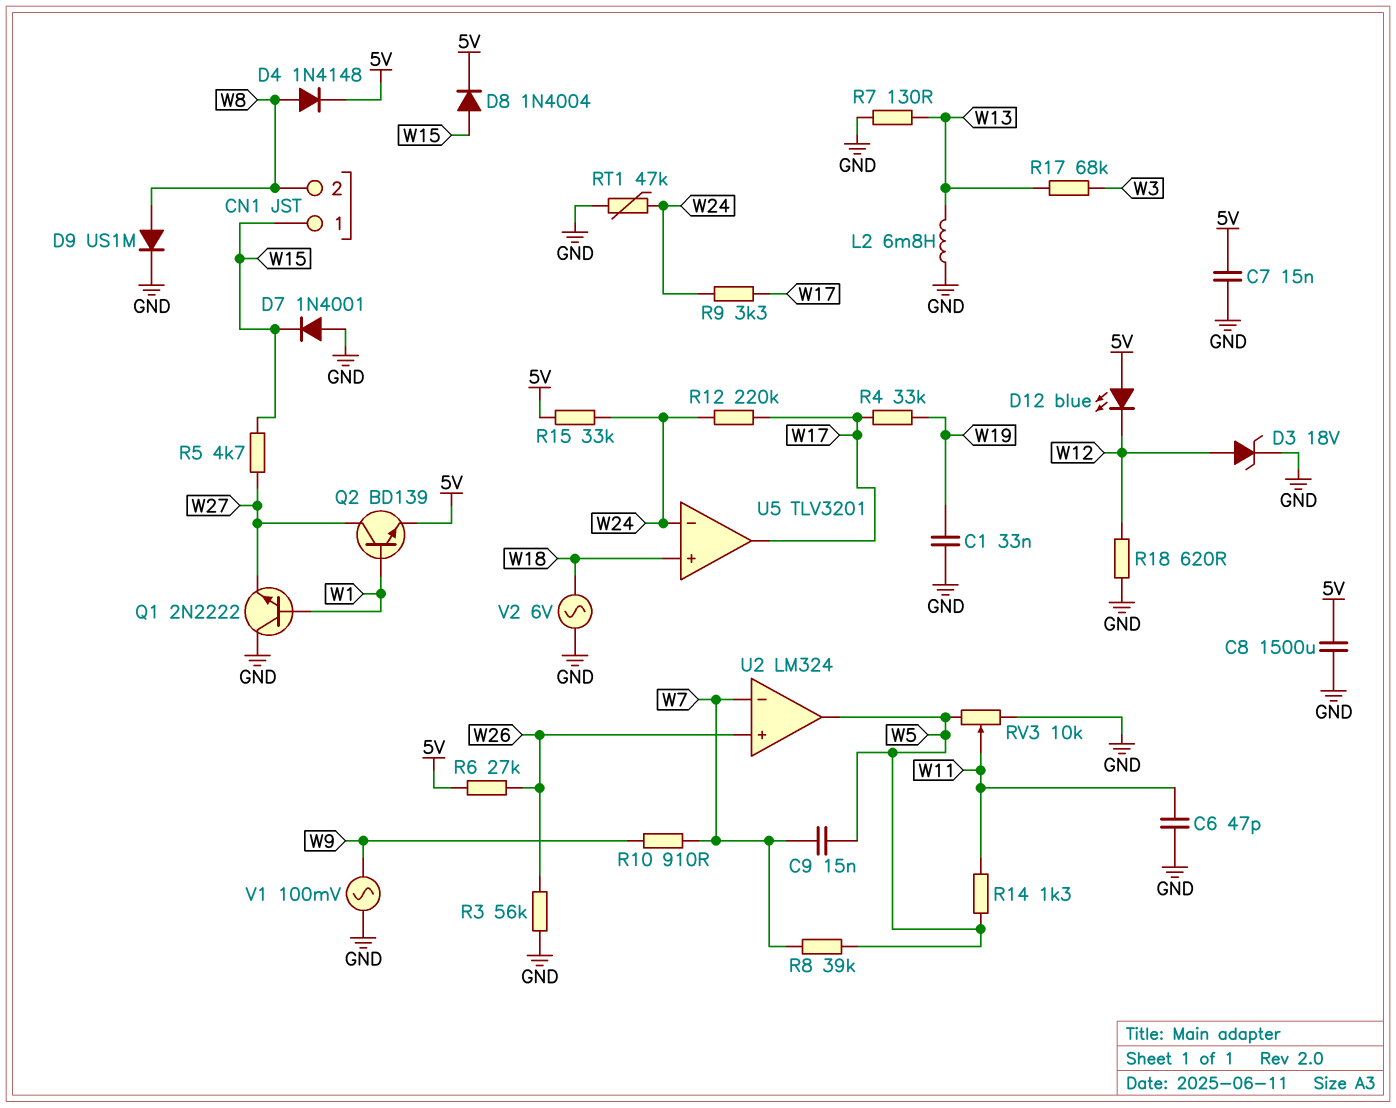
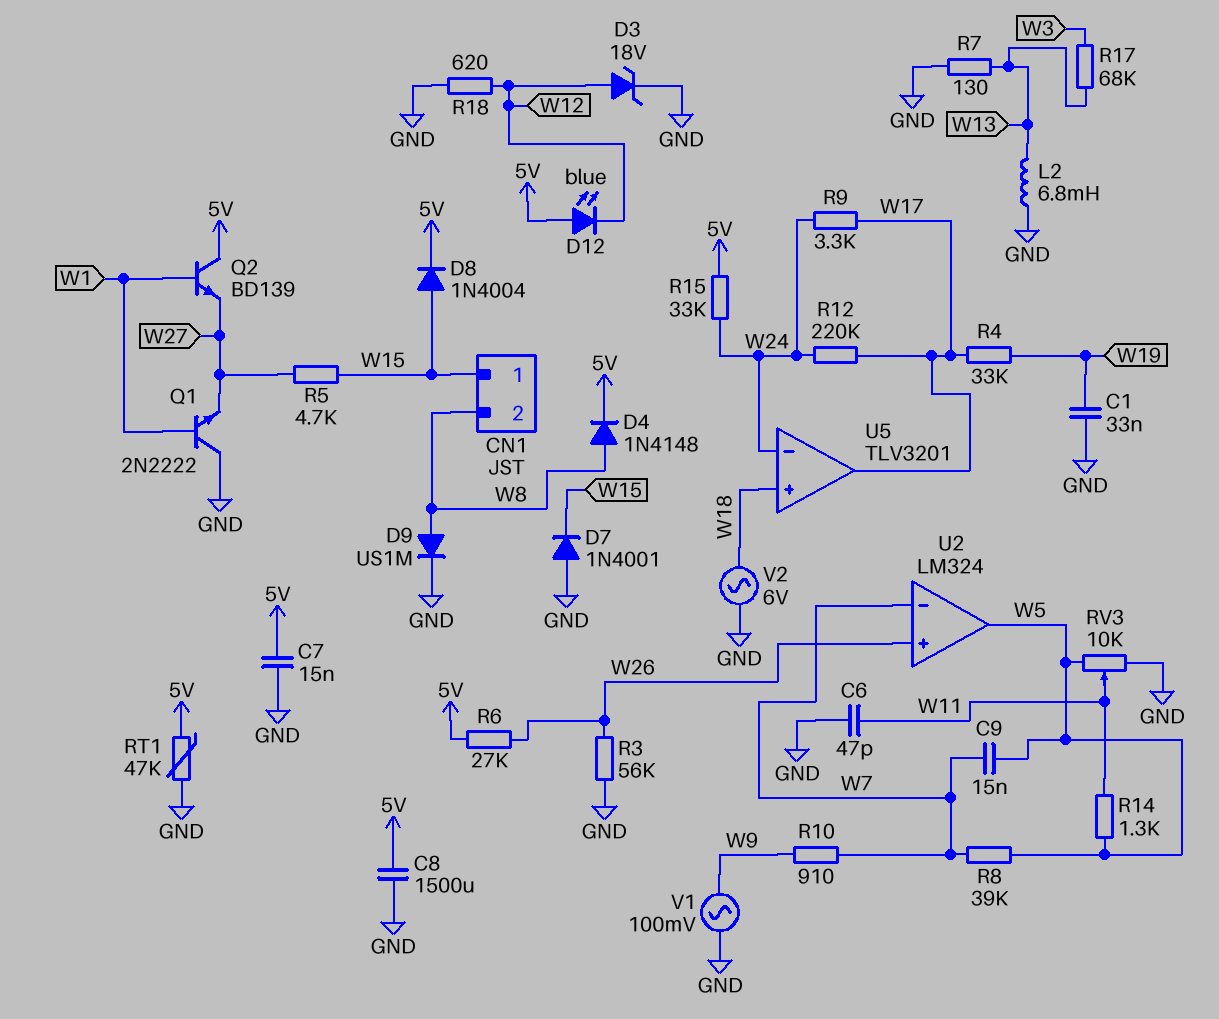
Q2: NPN BD139 (B W1, C W27, E 5V) -> NPN BD139 (B W1, C 5V, E W27)
RT1: 47k (GND, W24) -> 47k (5V, GND)

